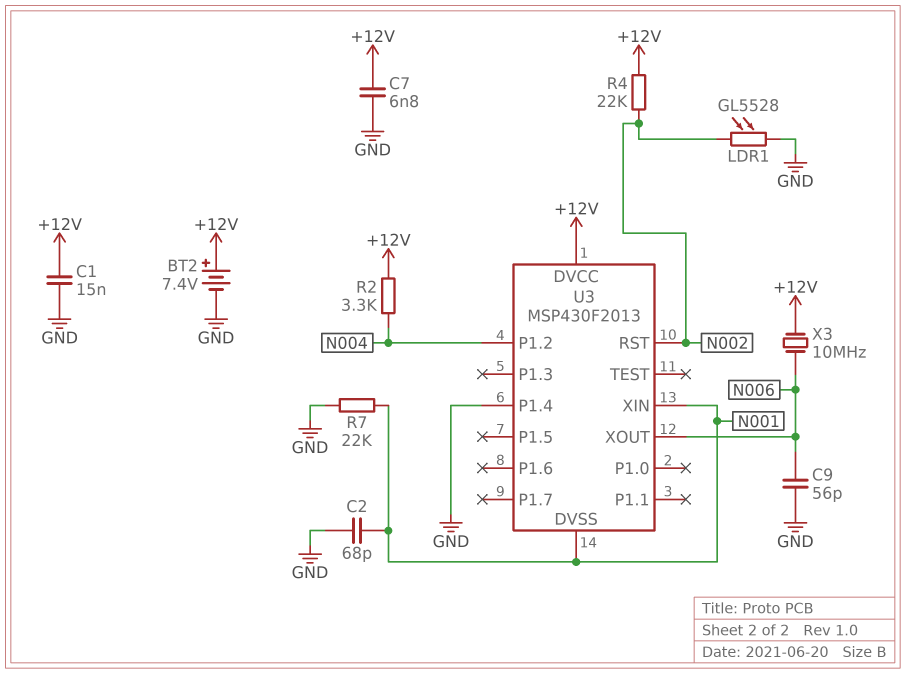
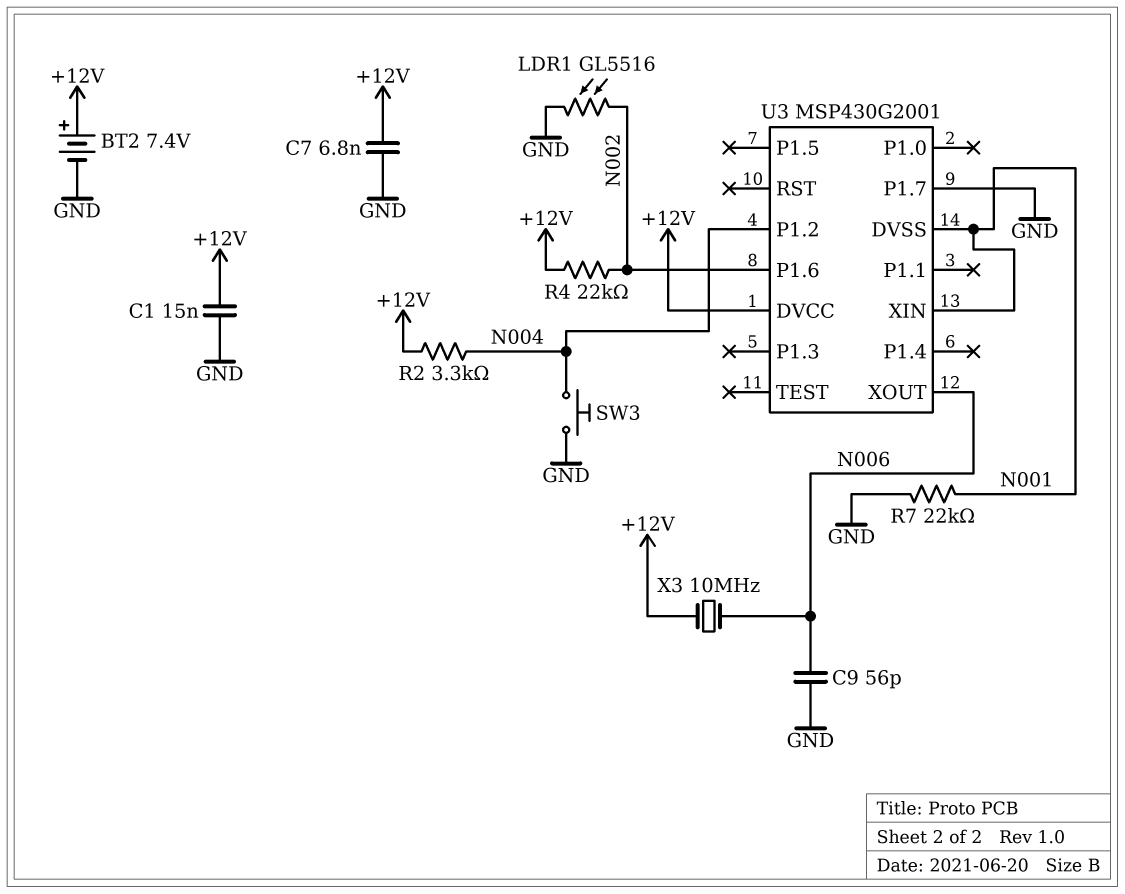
C2: 68pF (GND, N001) -> none
LDR1: GL5528 (GND, N002) -> GL5516 (GND, N002)
SW3: none -> button (GND, N004)
U3: MSP430F2013 -> MSP430G2001
U3 pin P1.4: GND -> none
U3 pin P1.6: none -> N002
U3 pin P1.7: none -> GND
U3 pin RST: N002 -> none

